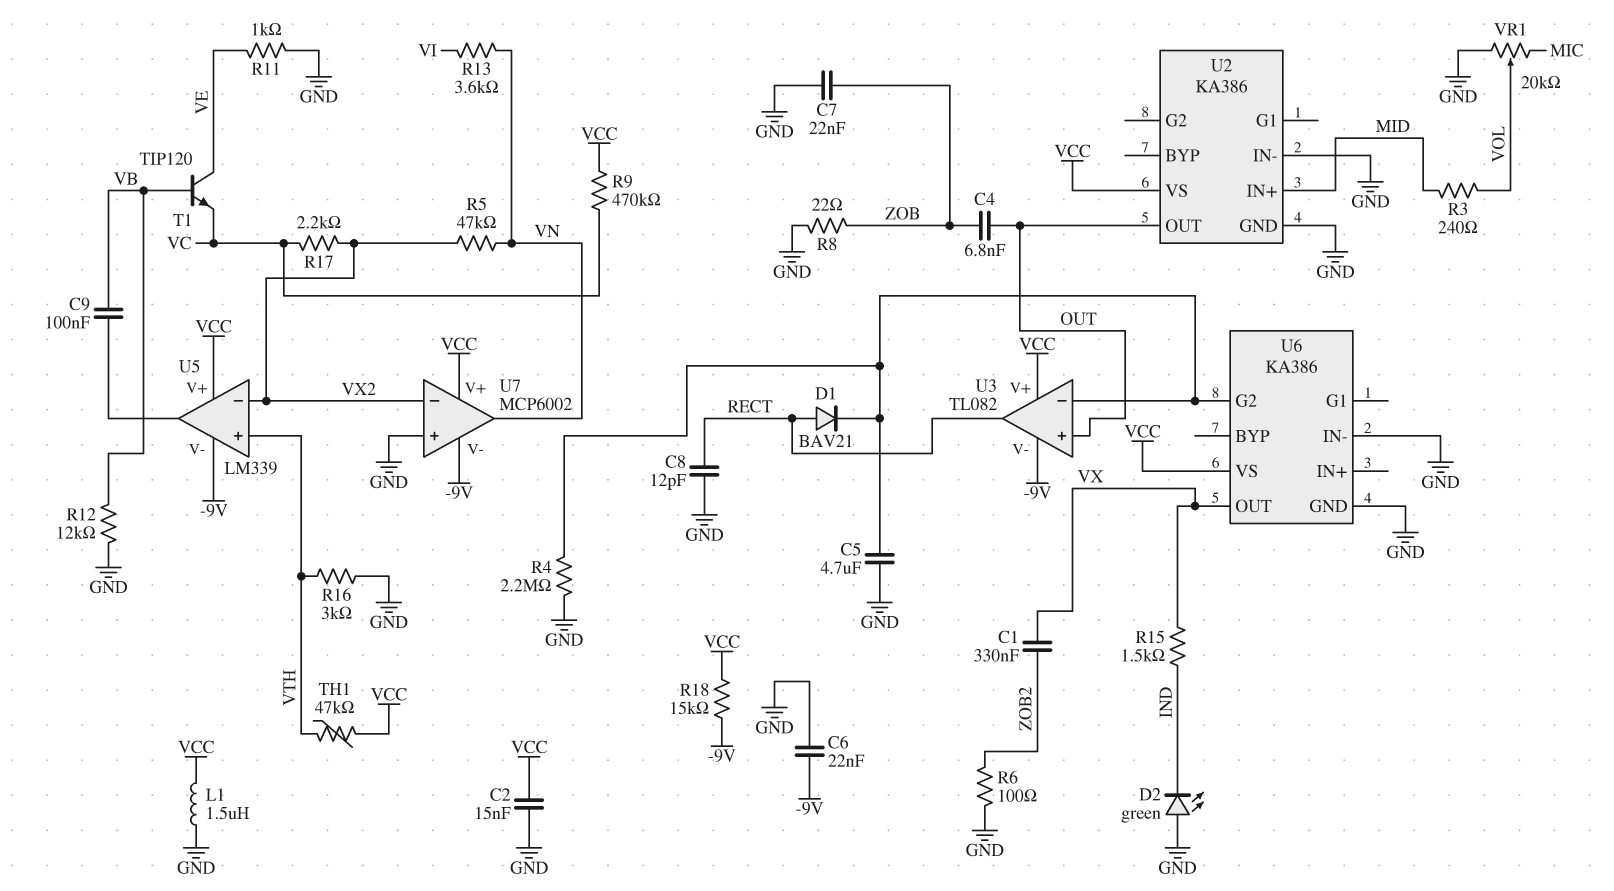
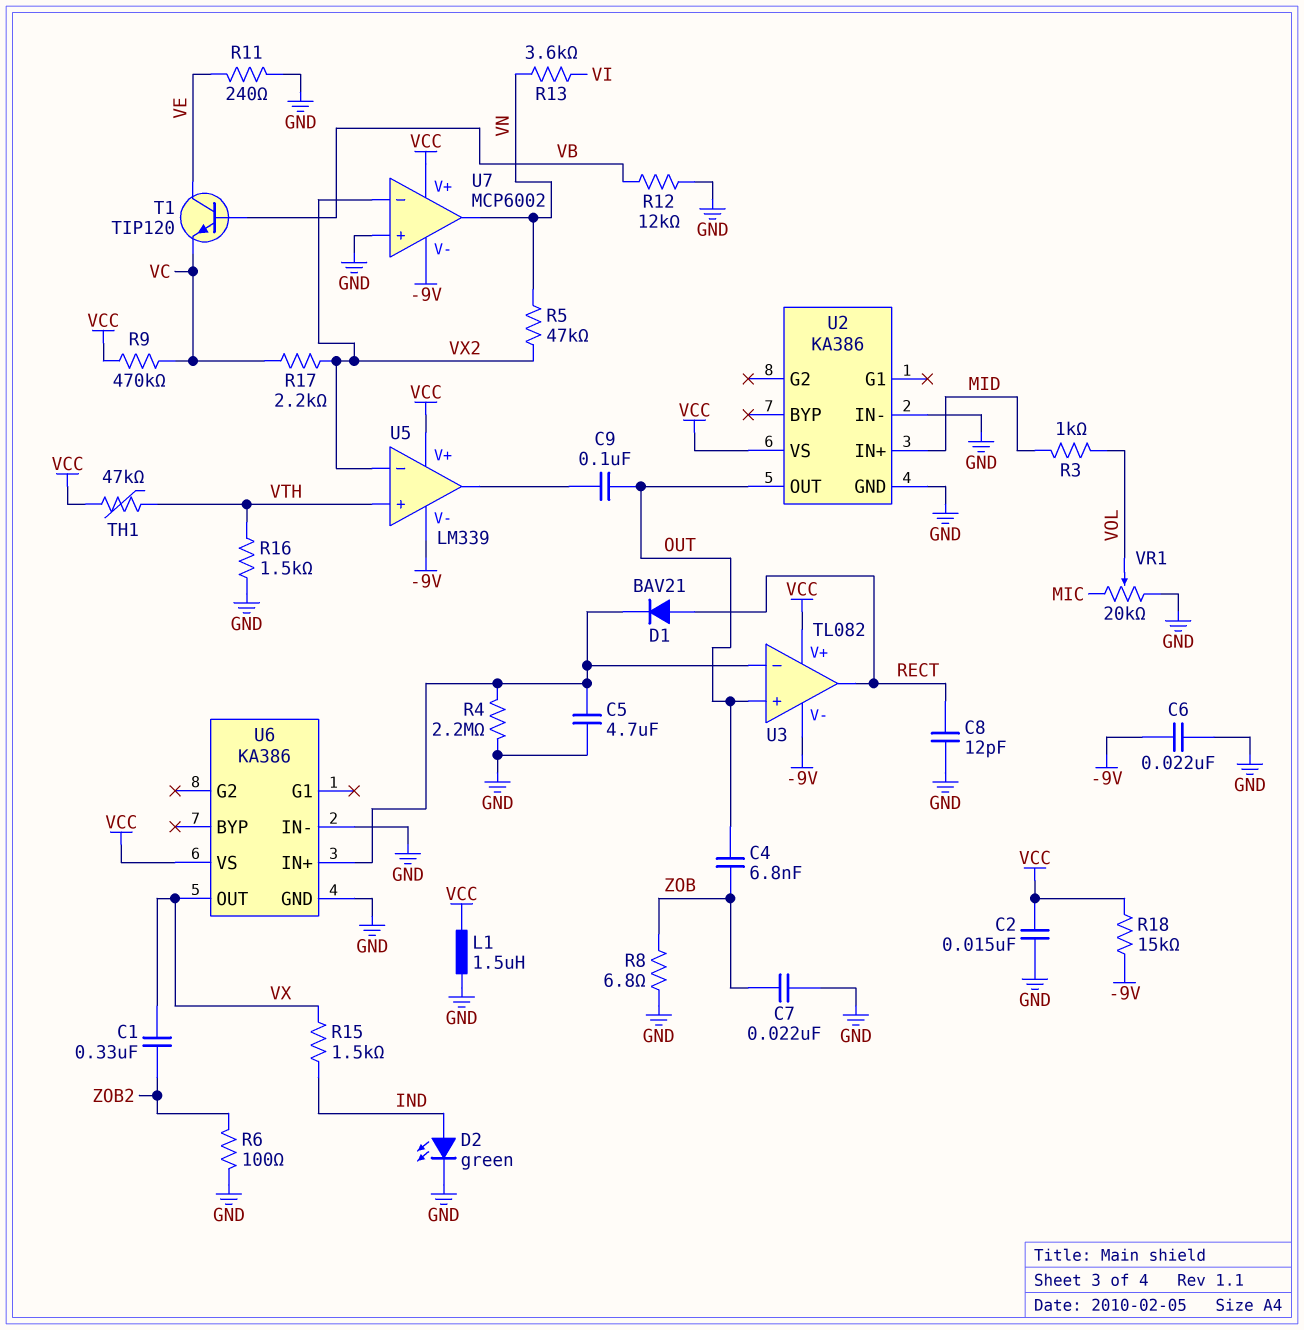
C9: 100nF (U5/out, VB) -> 100nF (OUT, U5/out)
D2: LED green (A GND, K IND) -> LED green (A IND, K GND)
R3: 240 (MID, VOL) -> 1k (MID, VOL)
R8: 22 (GND, ZOB) -> 6.8 (GND, ZOB)
R11: 1k (GND, VE) -> 240 (GND, VE)
R16: 3k (GND, VTH) -> 1.5k (GND, VTH)
U6 pin G2: U3/in- -> none
U6 pin IN+: none -> U3/in-

